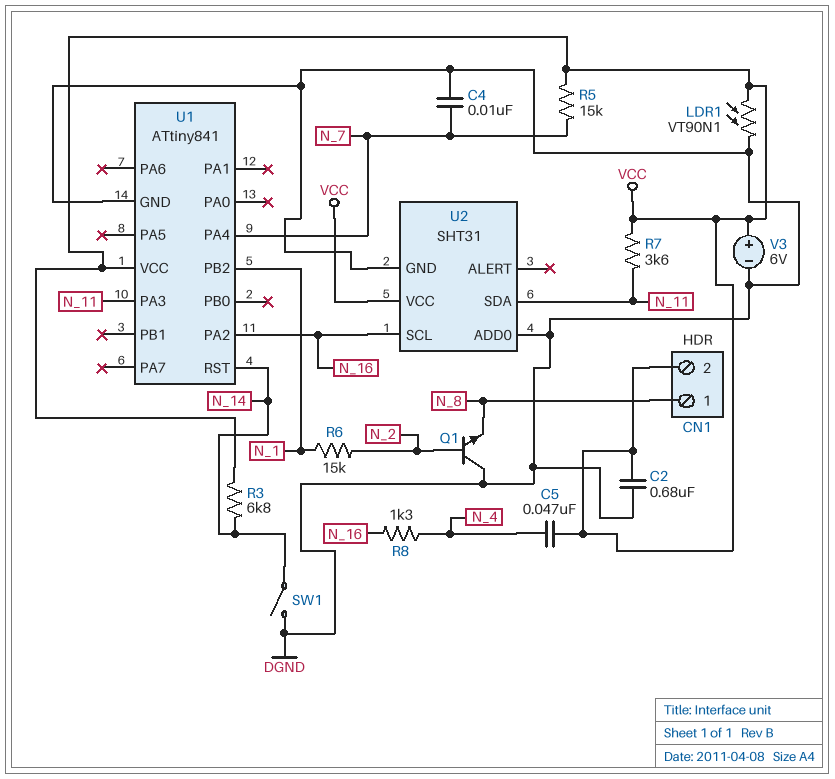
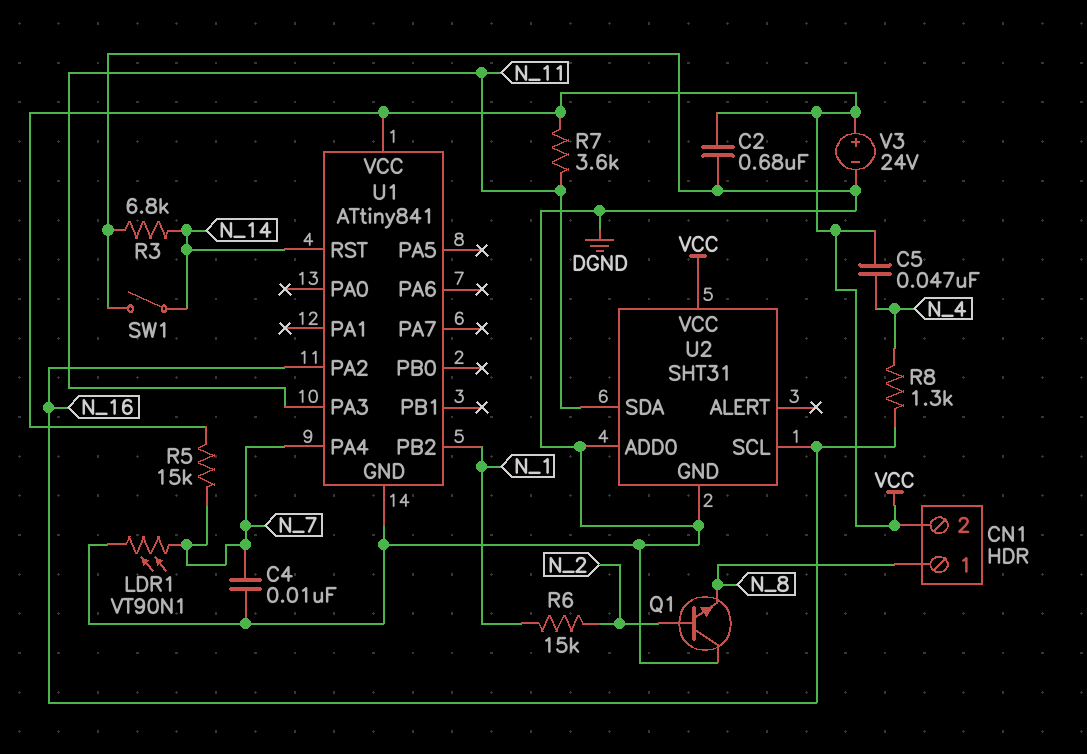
LDR1: VT90N1 (DGND, VCC) -> VT90N1 (DGND, N_7)
R3: 6.8k (N_14, VCC) -> 6.8k (DGND, N_14)
V3: 6V (plus VCC, minus DGND) -> 24V (plus VCC, minus DGND)

